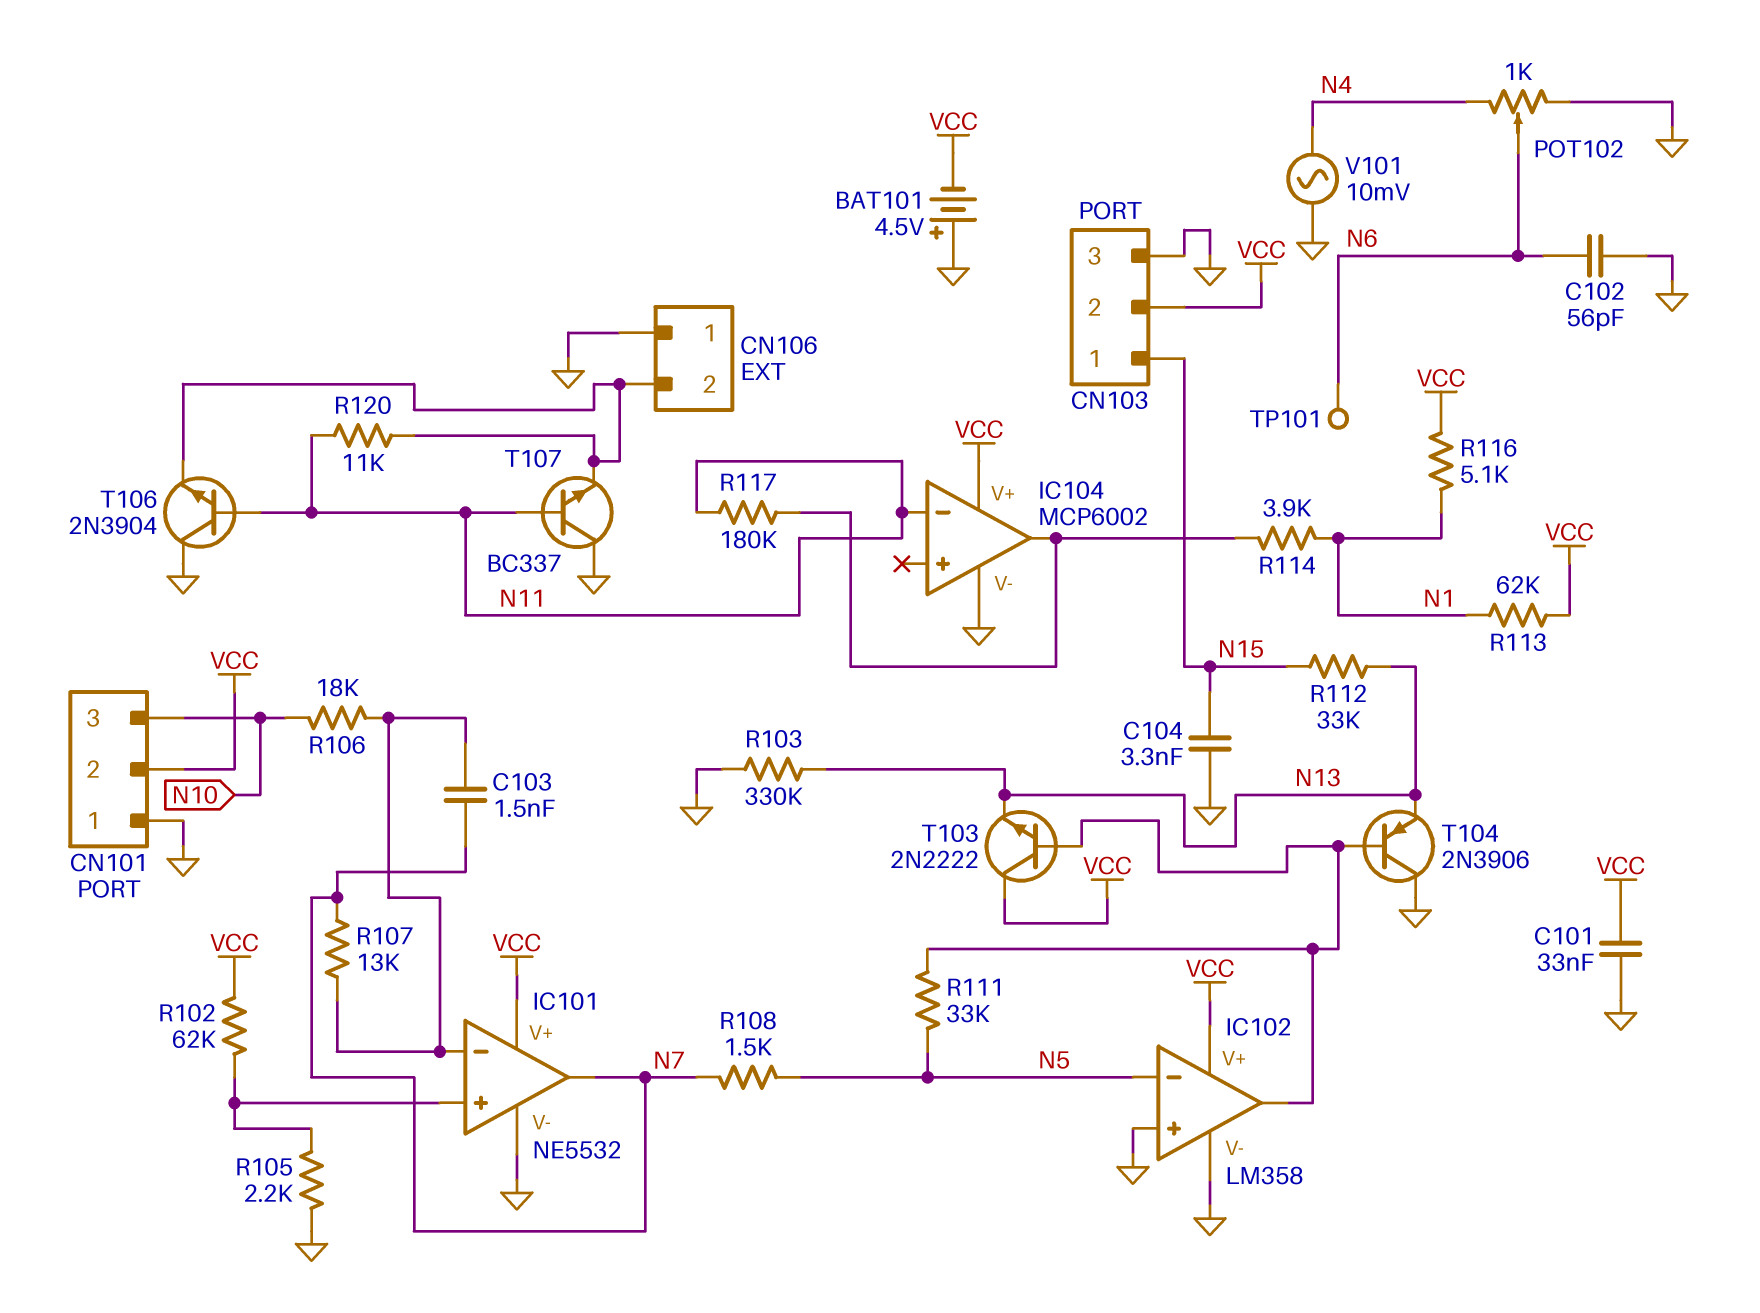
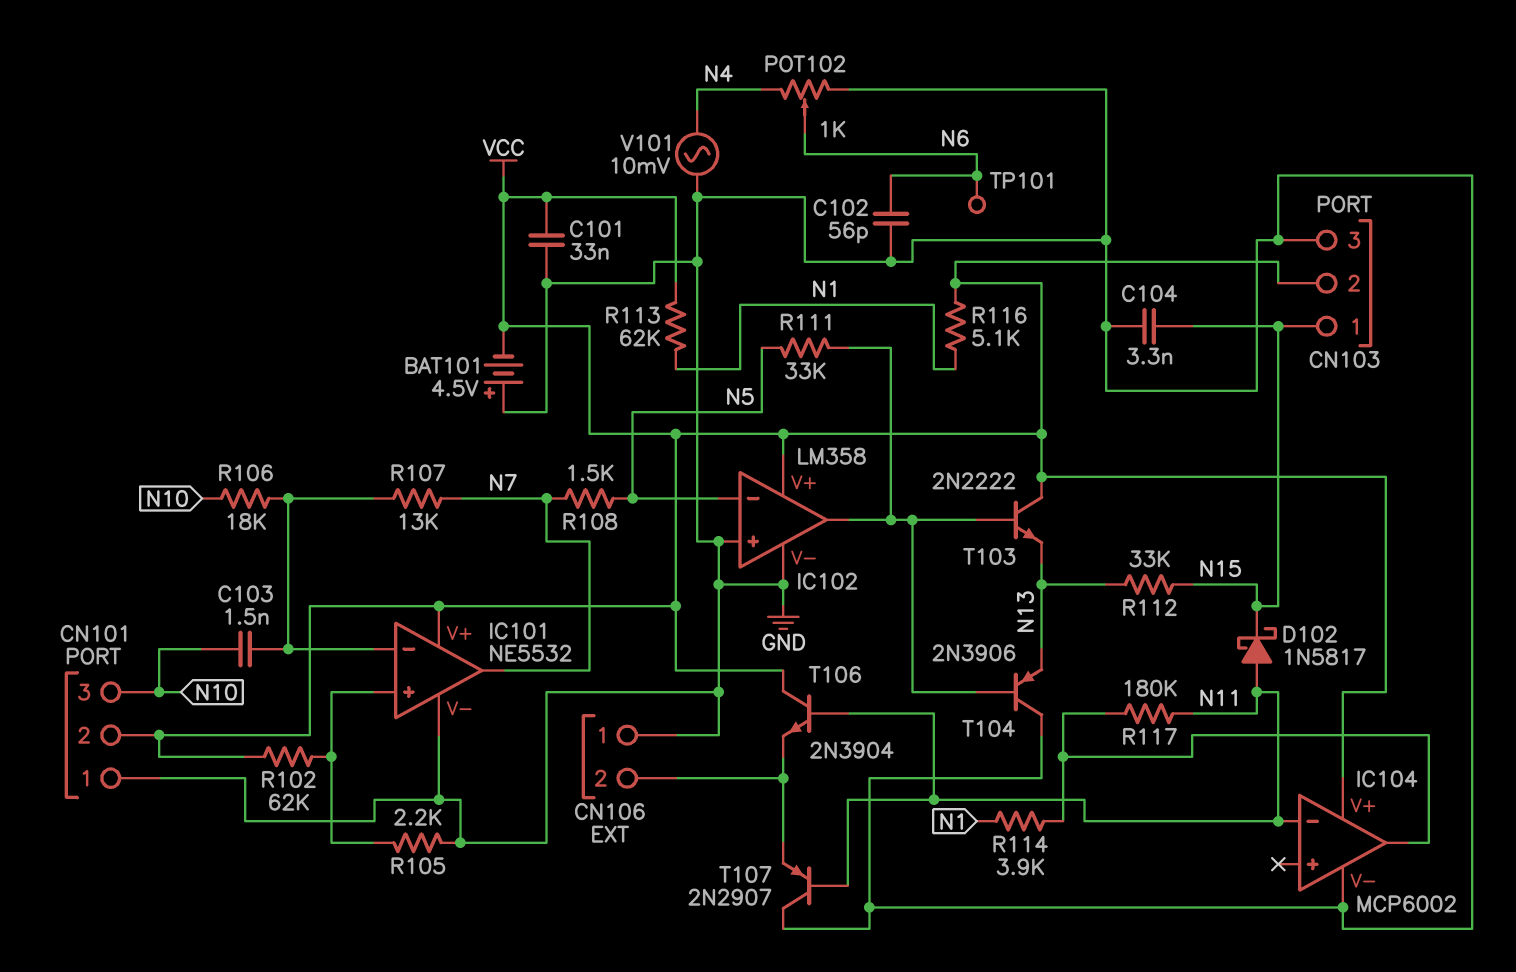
C103: 1.5nF (IC101/in-, N7) -> 1.5nF (IC101/in-, N10)
D102: none -> schottky 1N5817 (A N11, K N15)
R103: 330k (GND, N13) -> none
R120: 11k (CN106/2, N11) -> none
T106: NPN 2N3904 (B N11, C GND, E CN106/2) -> NPN 2N3904 (B N11, C VCC, E CN106/2)
T107: NPN BC337 (B N11, C GND, E CN106/2) -> PNP 2N2907 (B N11, C GND, E CN106/2)

